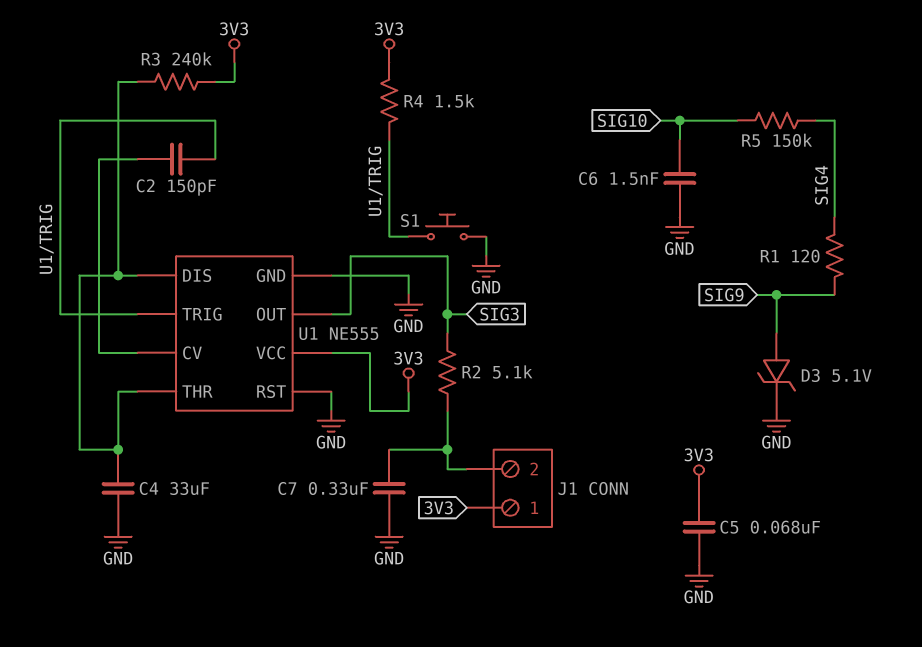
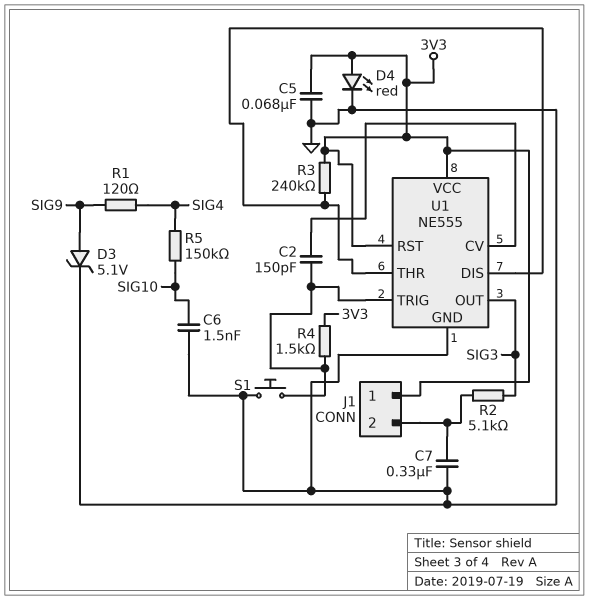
C4: 33uF (GND, U1/DIS) -> none
D4: none -> LED red (A 3V3, K GND)
U1 pin RST: GND -> 3V3

